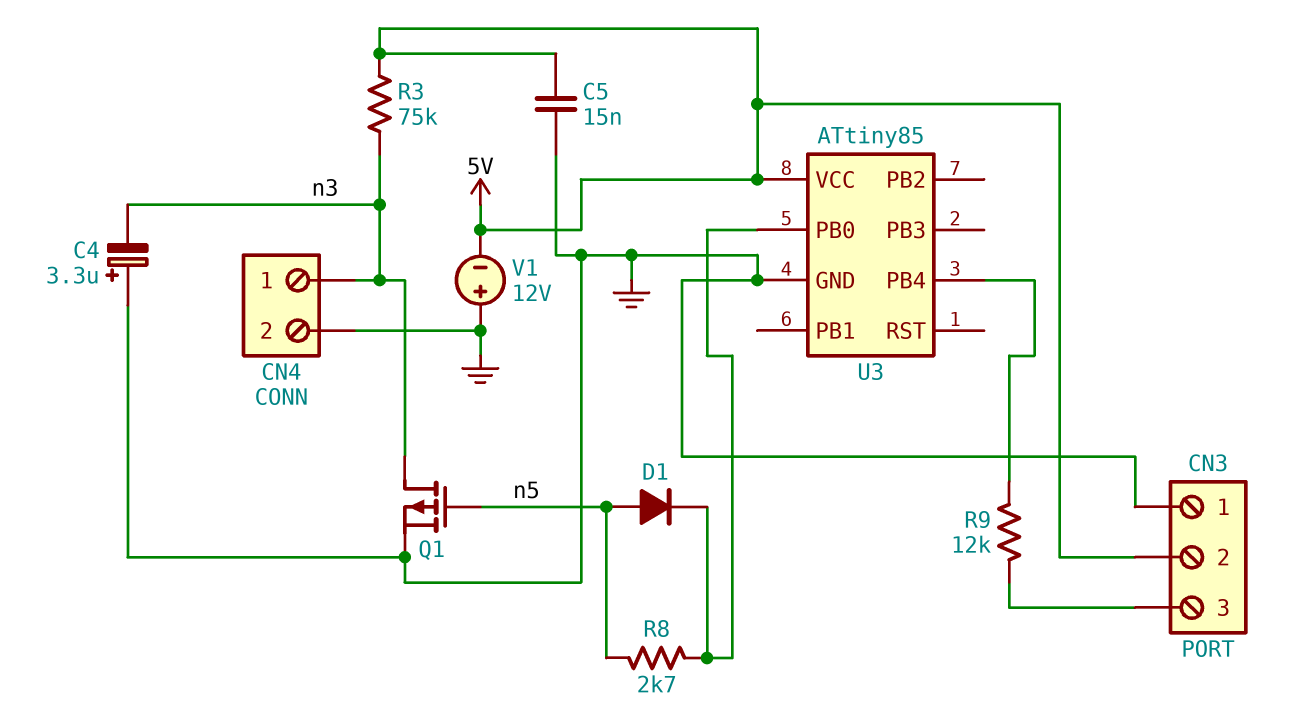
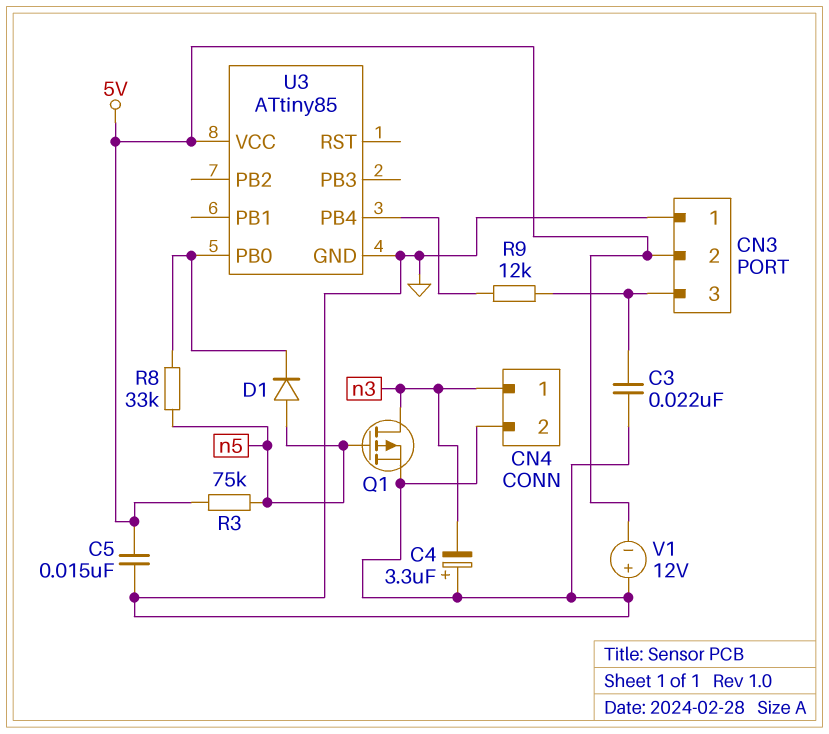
C3: none -> 22nF (CN3/3, GND)
R3: 75k (5V, n3) -> 75k (5V, n5)
R8: 2.7k (U3/PB0, n5) -> 33k (U3/PB0, n5)

